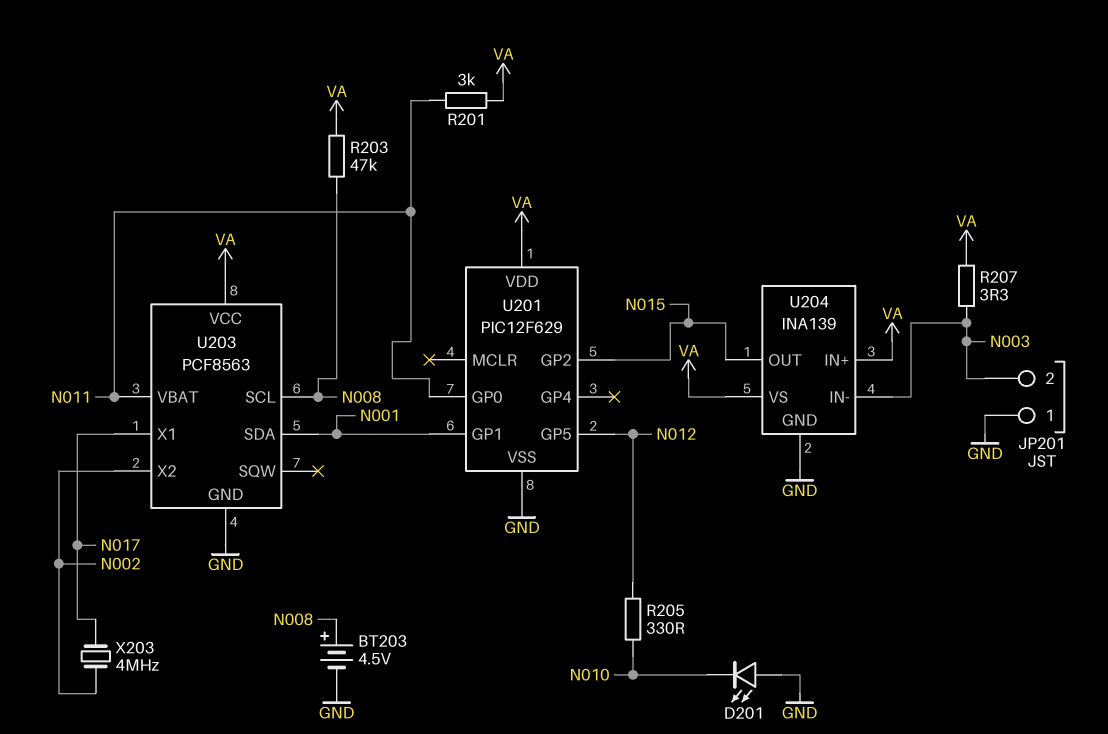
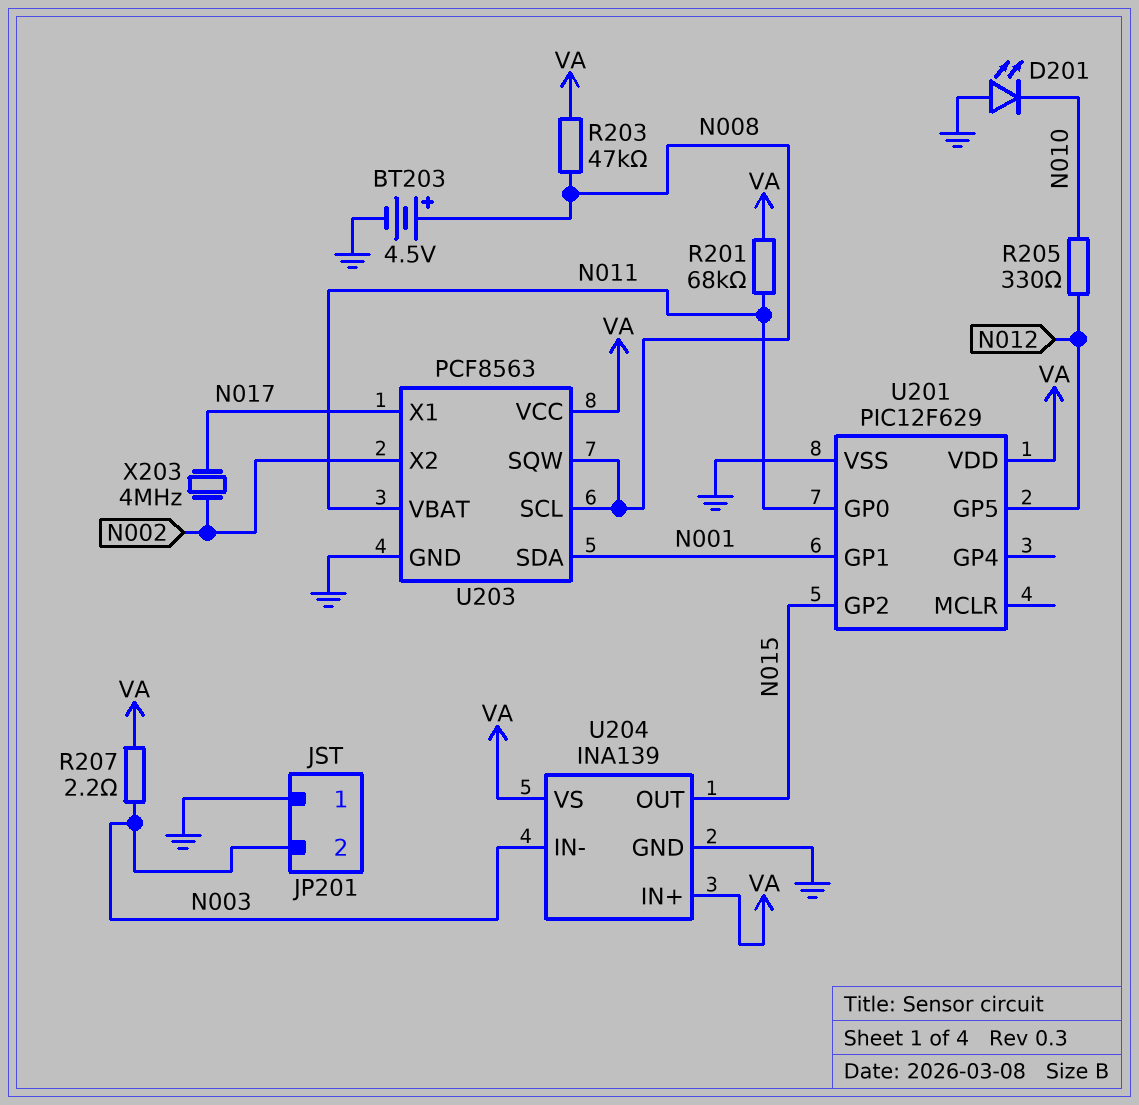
R201: 3k (N011, VA) -> 68k (N011, VA)
R207: 3.3 (N003, VA) -> 2.2 (N003, VA)
U203 pin SQW: none -> N008

